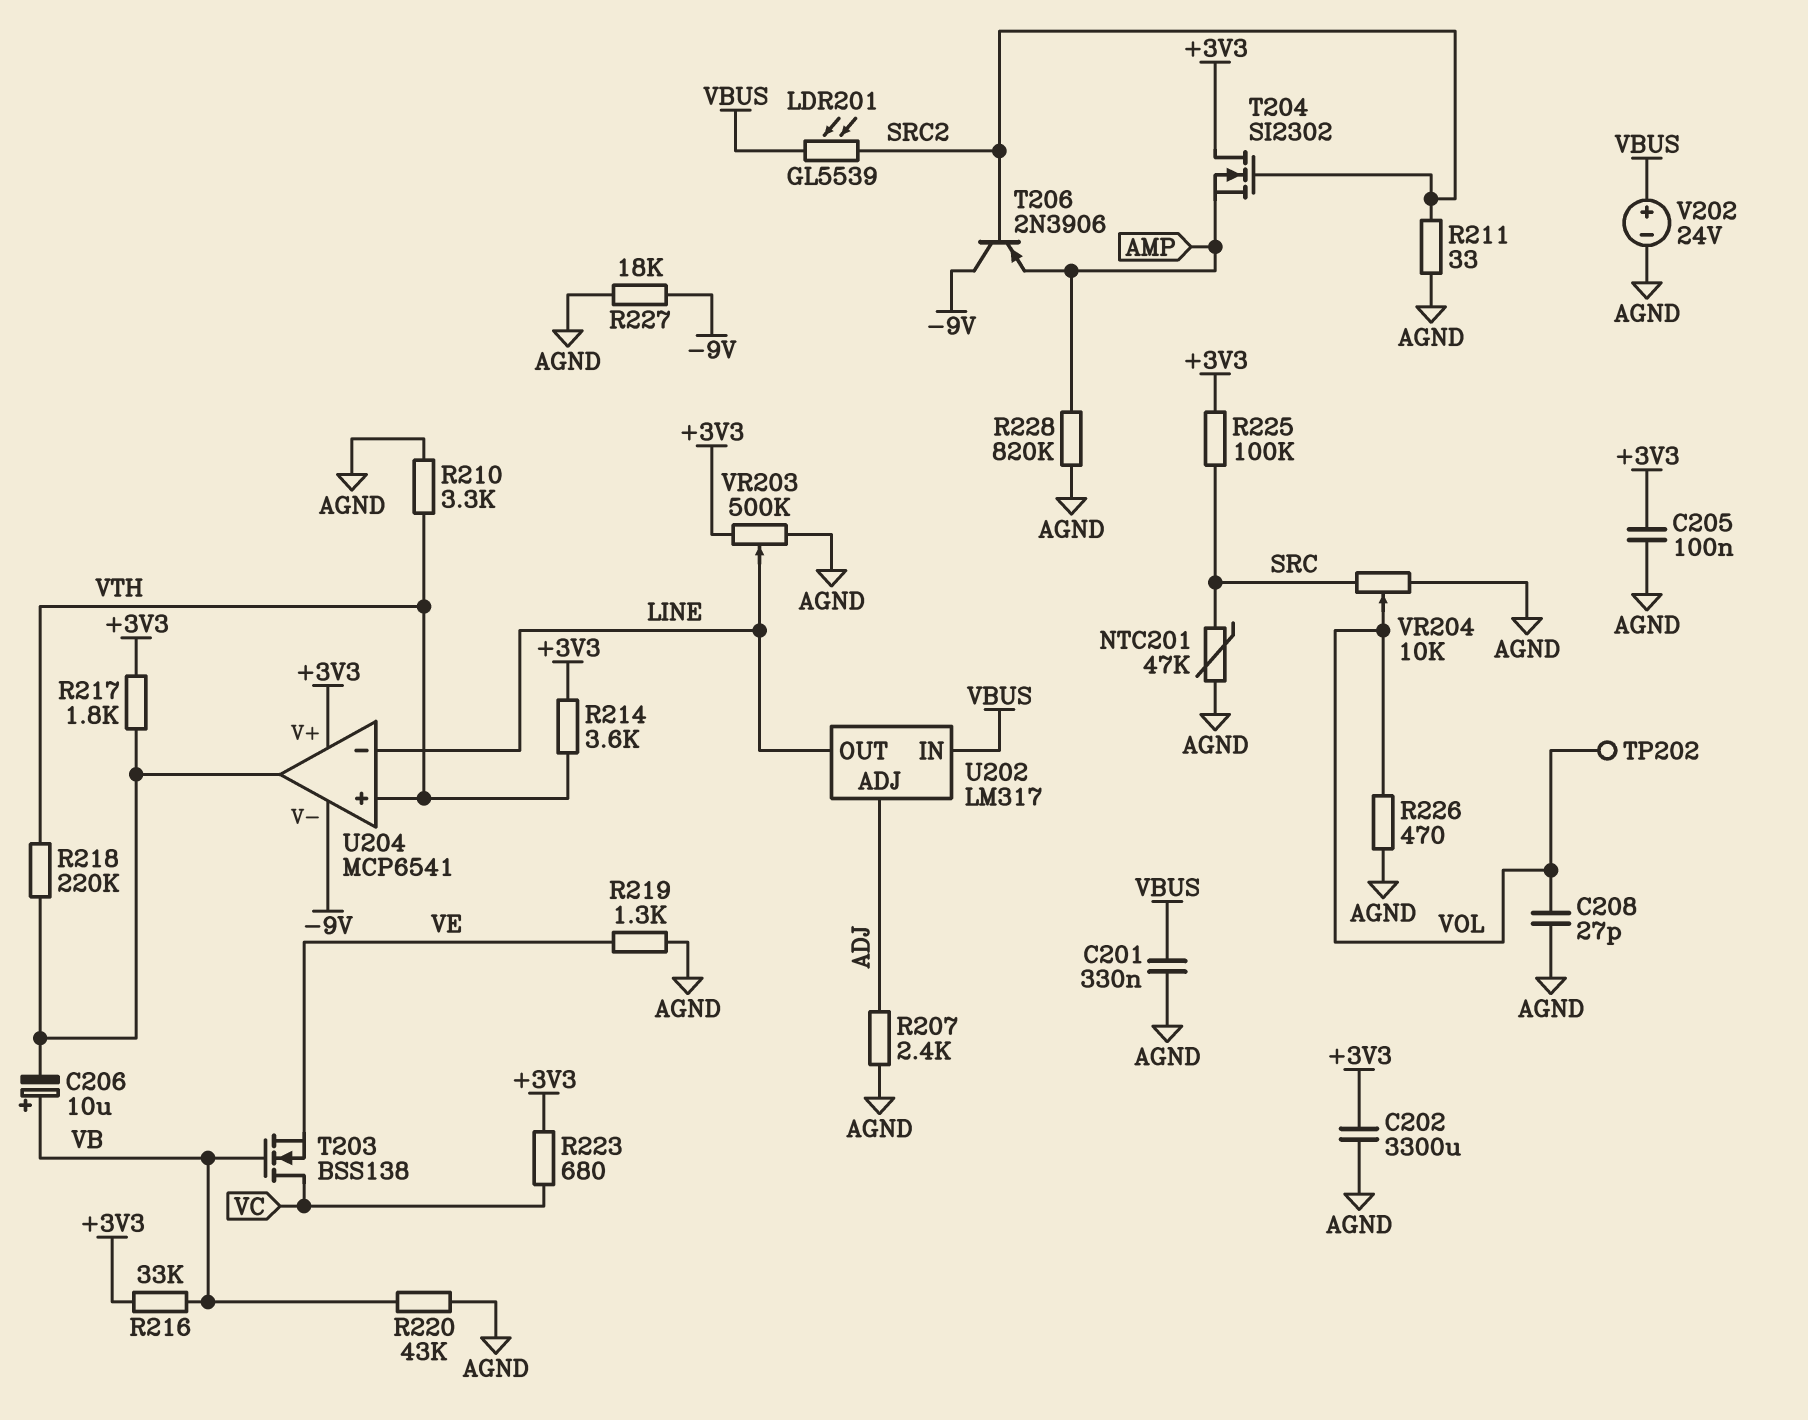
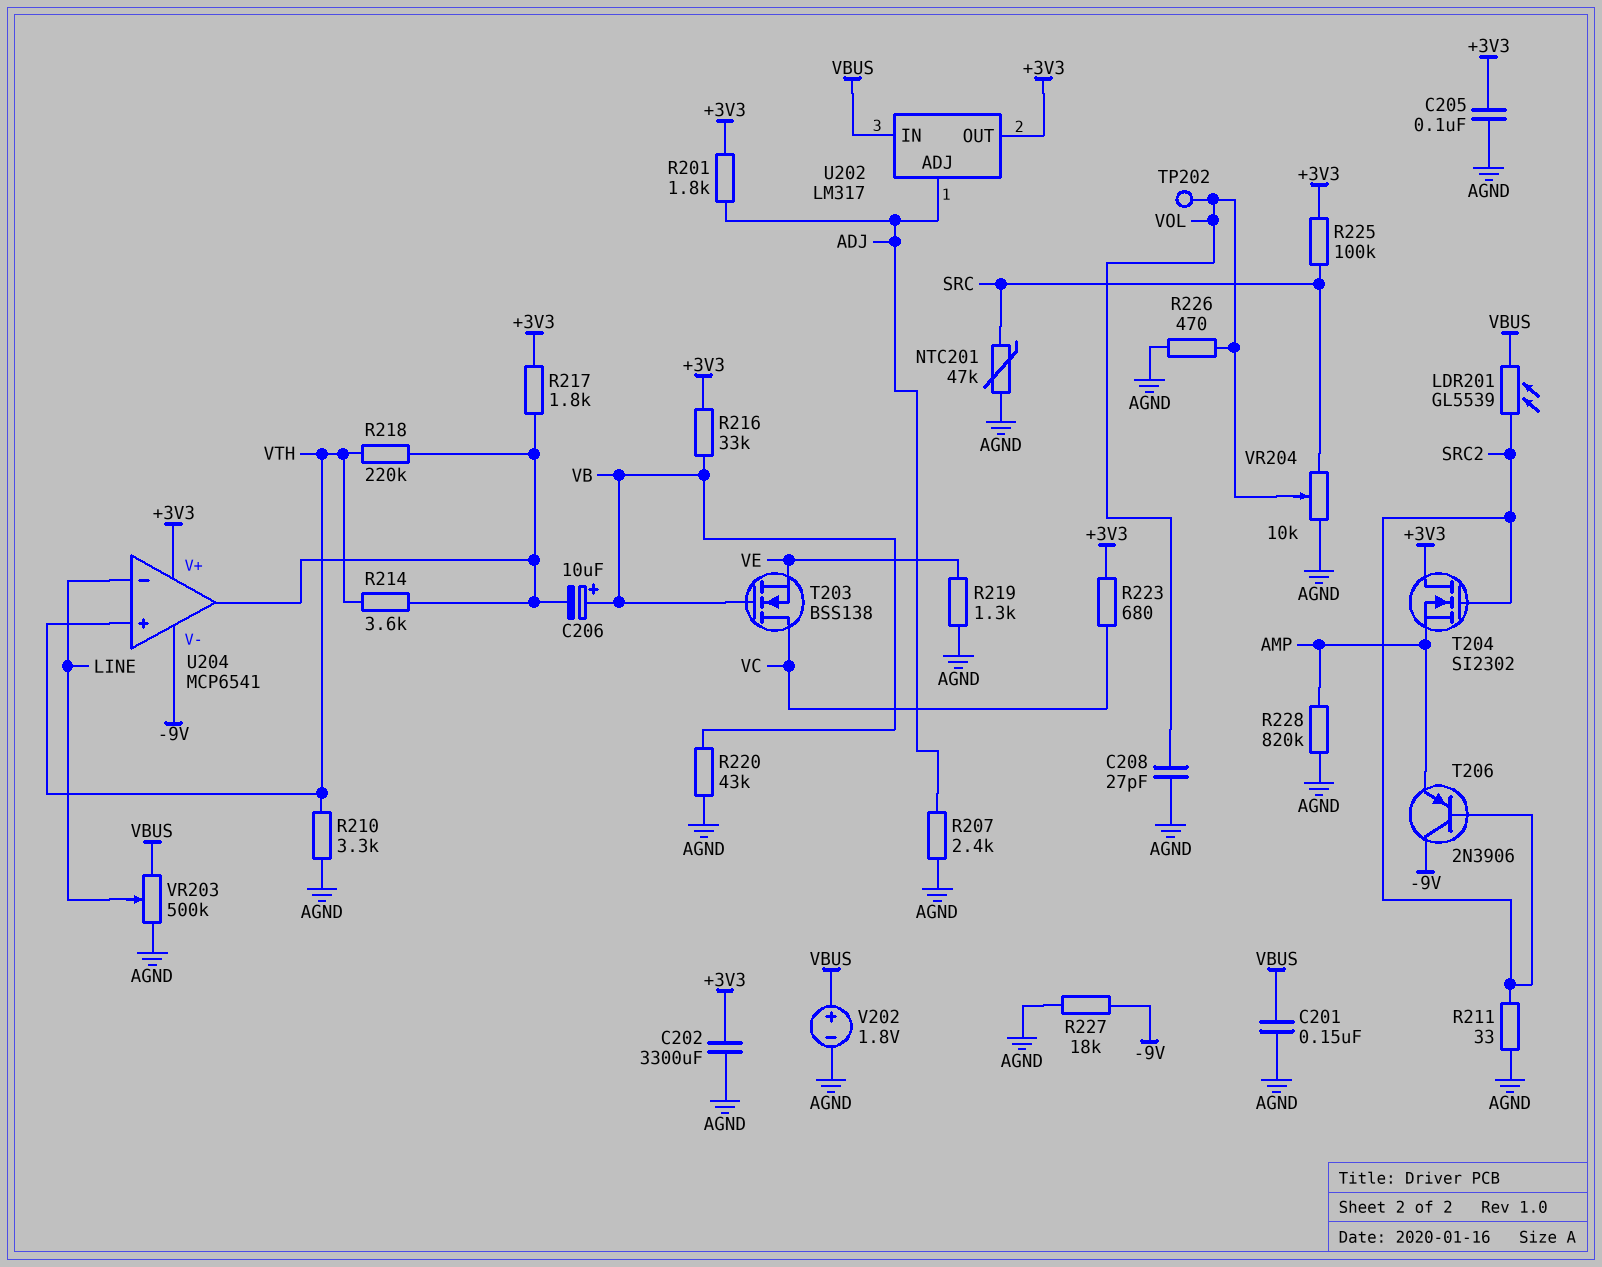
C201: 330nF (AGND, VBUS) -> 150nF (AGND, VBUS)
R201: none -> 1.8k (+3V3, ADJ)
R214: 3.6k (+3V3, VTH) -> 3.6k (U204/out, VTH)
U202 pin OUT: LINE -> +3V3
V202: 24V (plus VBUS, minus AGND) -> 1.8V (plus VBUS, minus AGND)
VR203: 500k (+3V3, AGND, wiper LINE) -> 500k (AGND, VBUS, wiper LINE)

